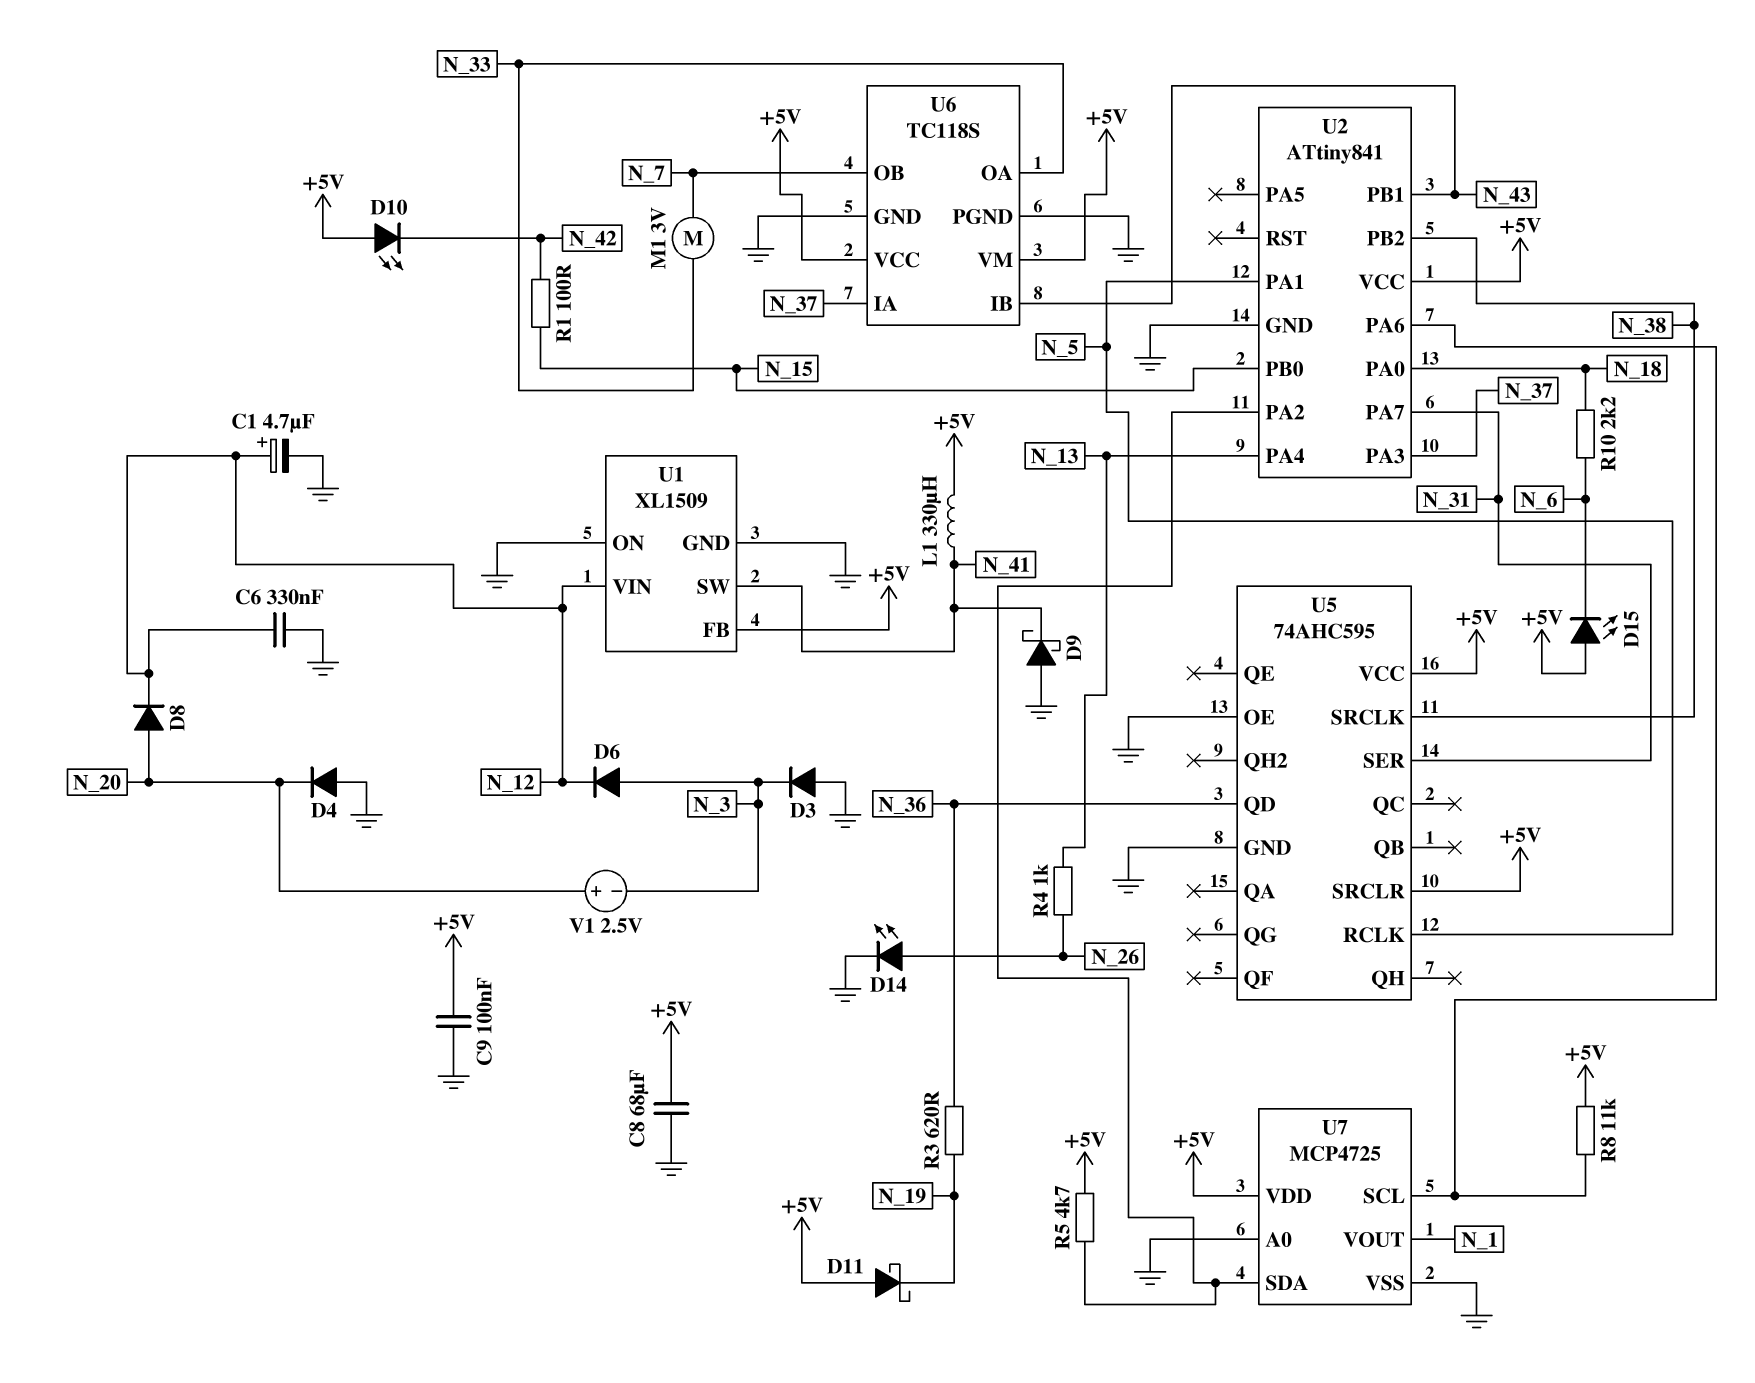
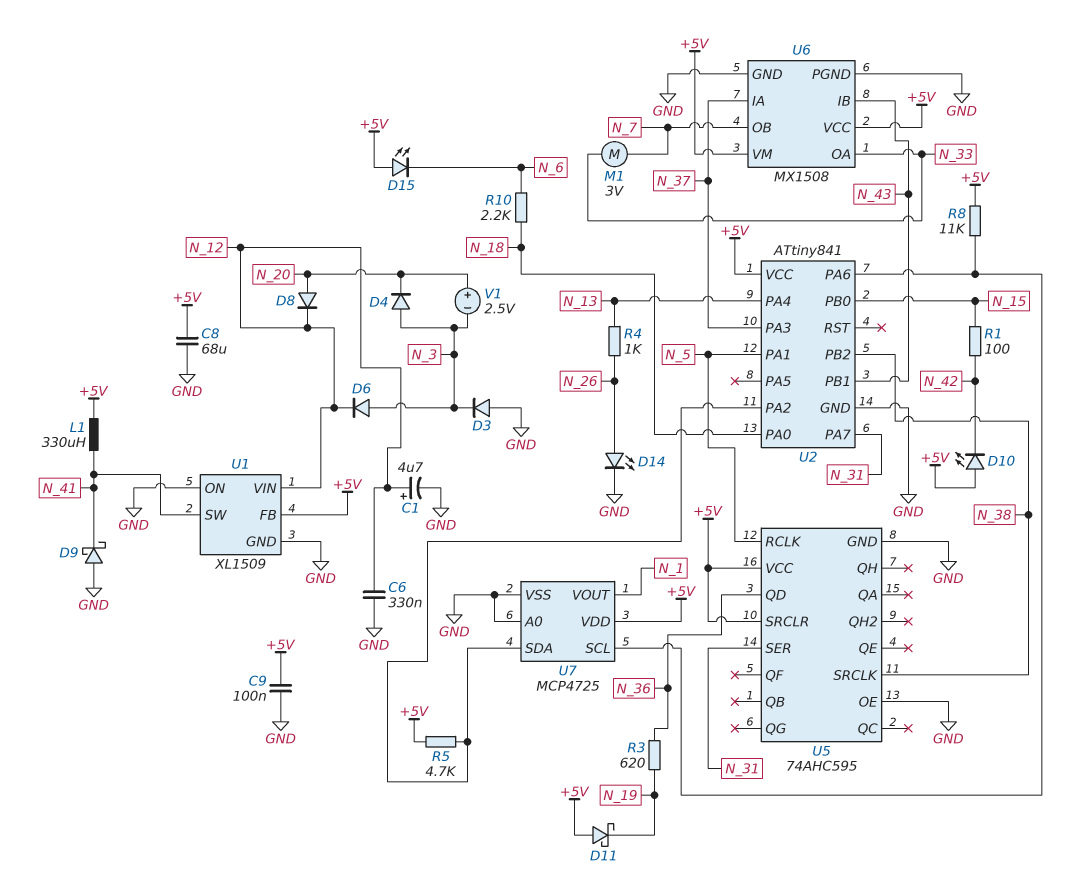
D4: diode (A GND, K N_20) -> diode (A N_3, K N_20)
U6: TC118S -> MX1508

